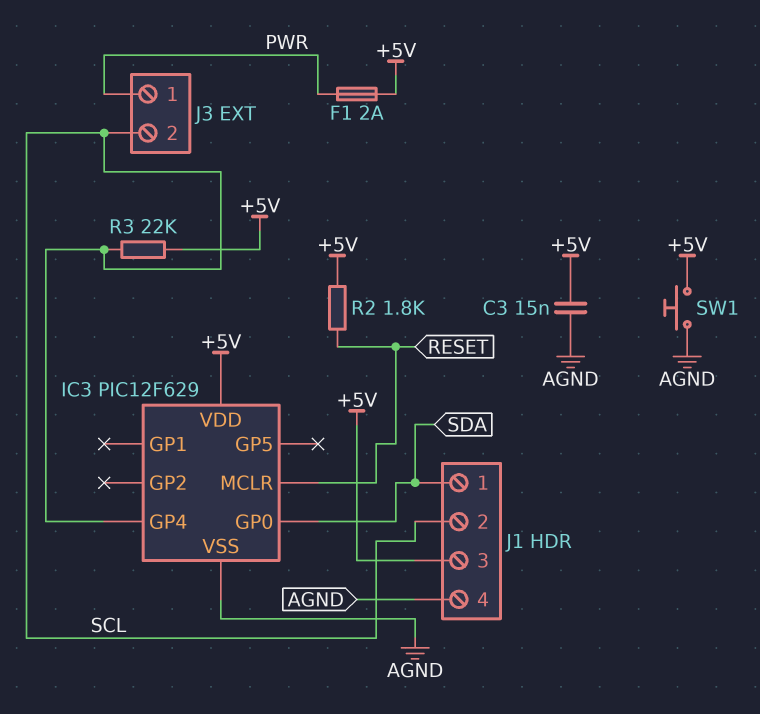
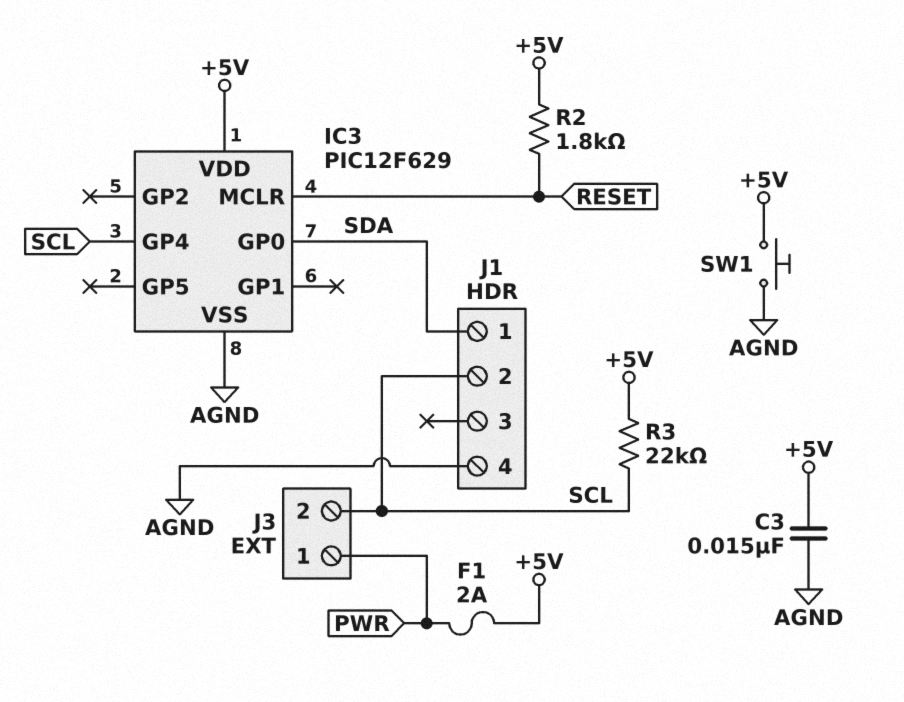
J1 pin 3: +5V -> none

